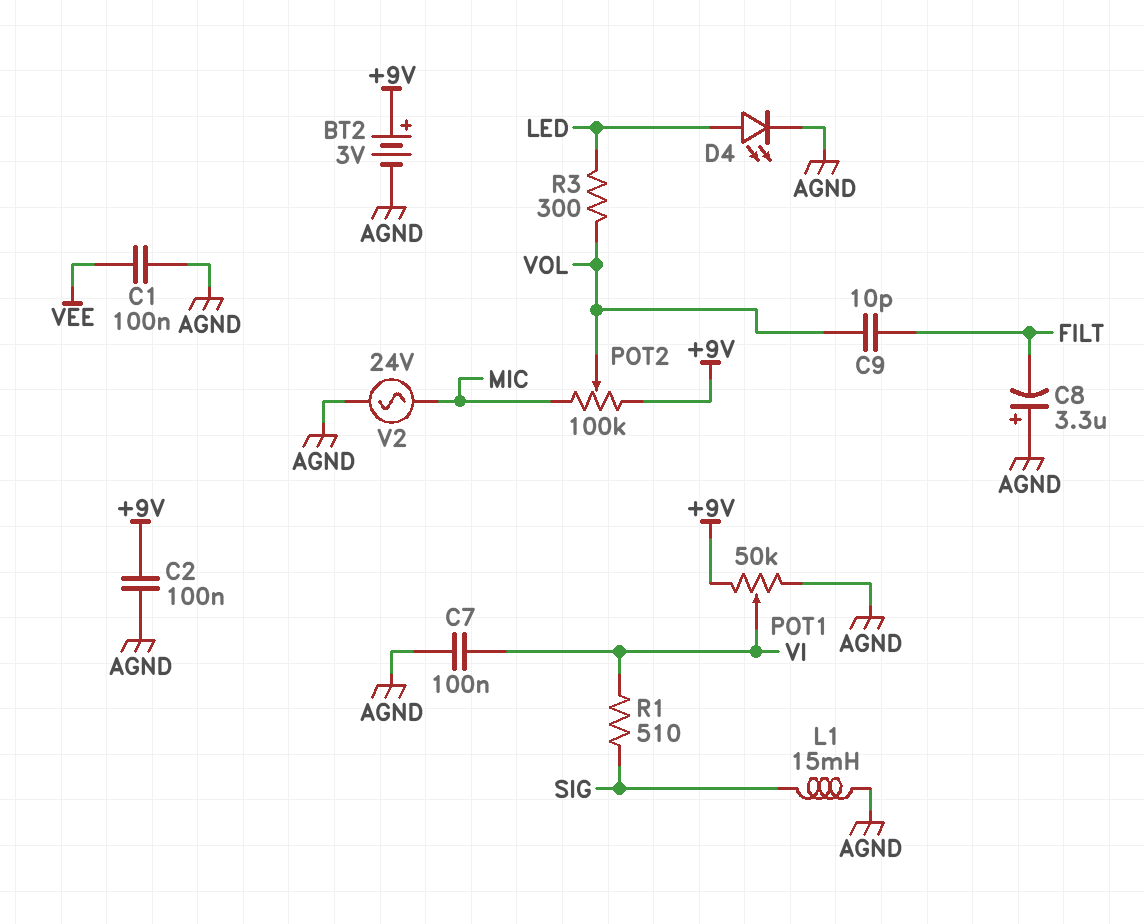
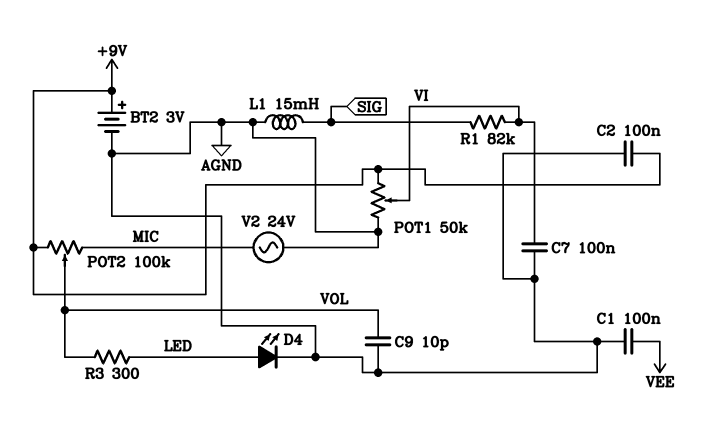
C8: 3.3uF (plus AGND, minus FILT) -> none
C9: 10pF (FILT, VOL) -> 10pF (AGND, VOL)
R1: 510 (SIG, VI) -> 82k (SIG, VI)

